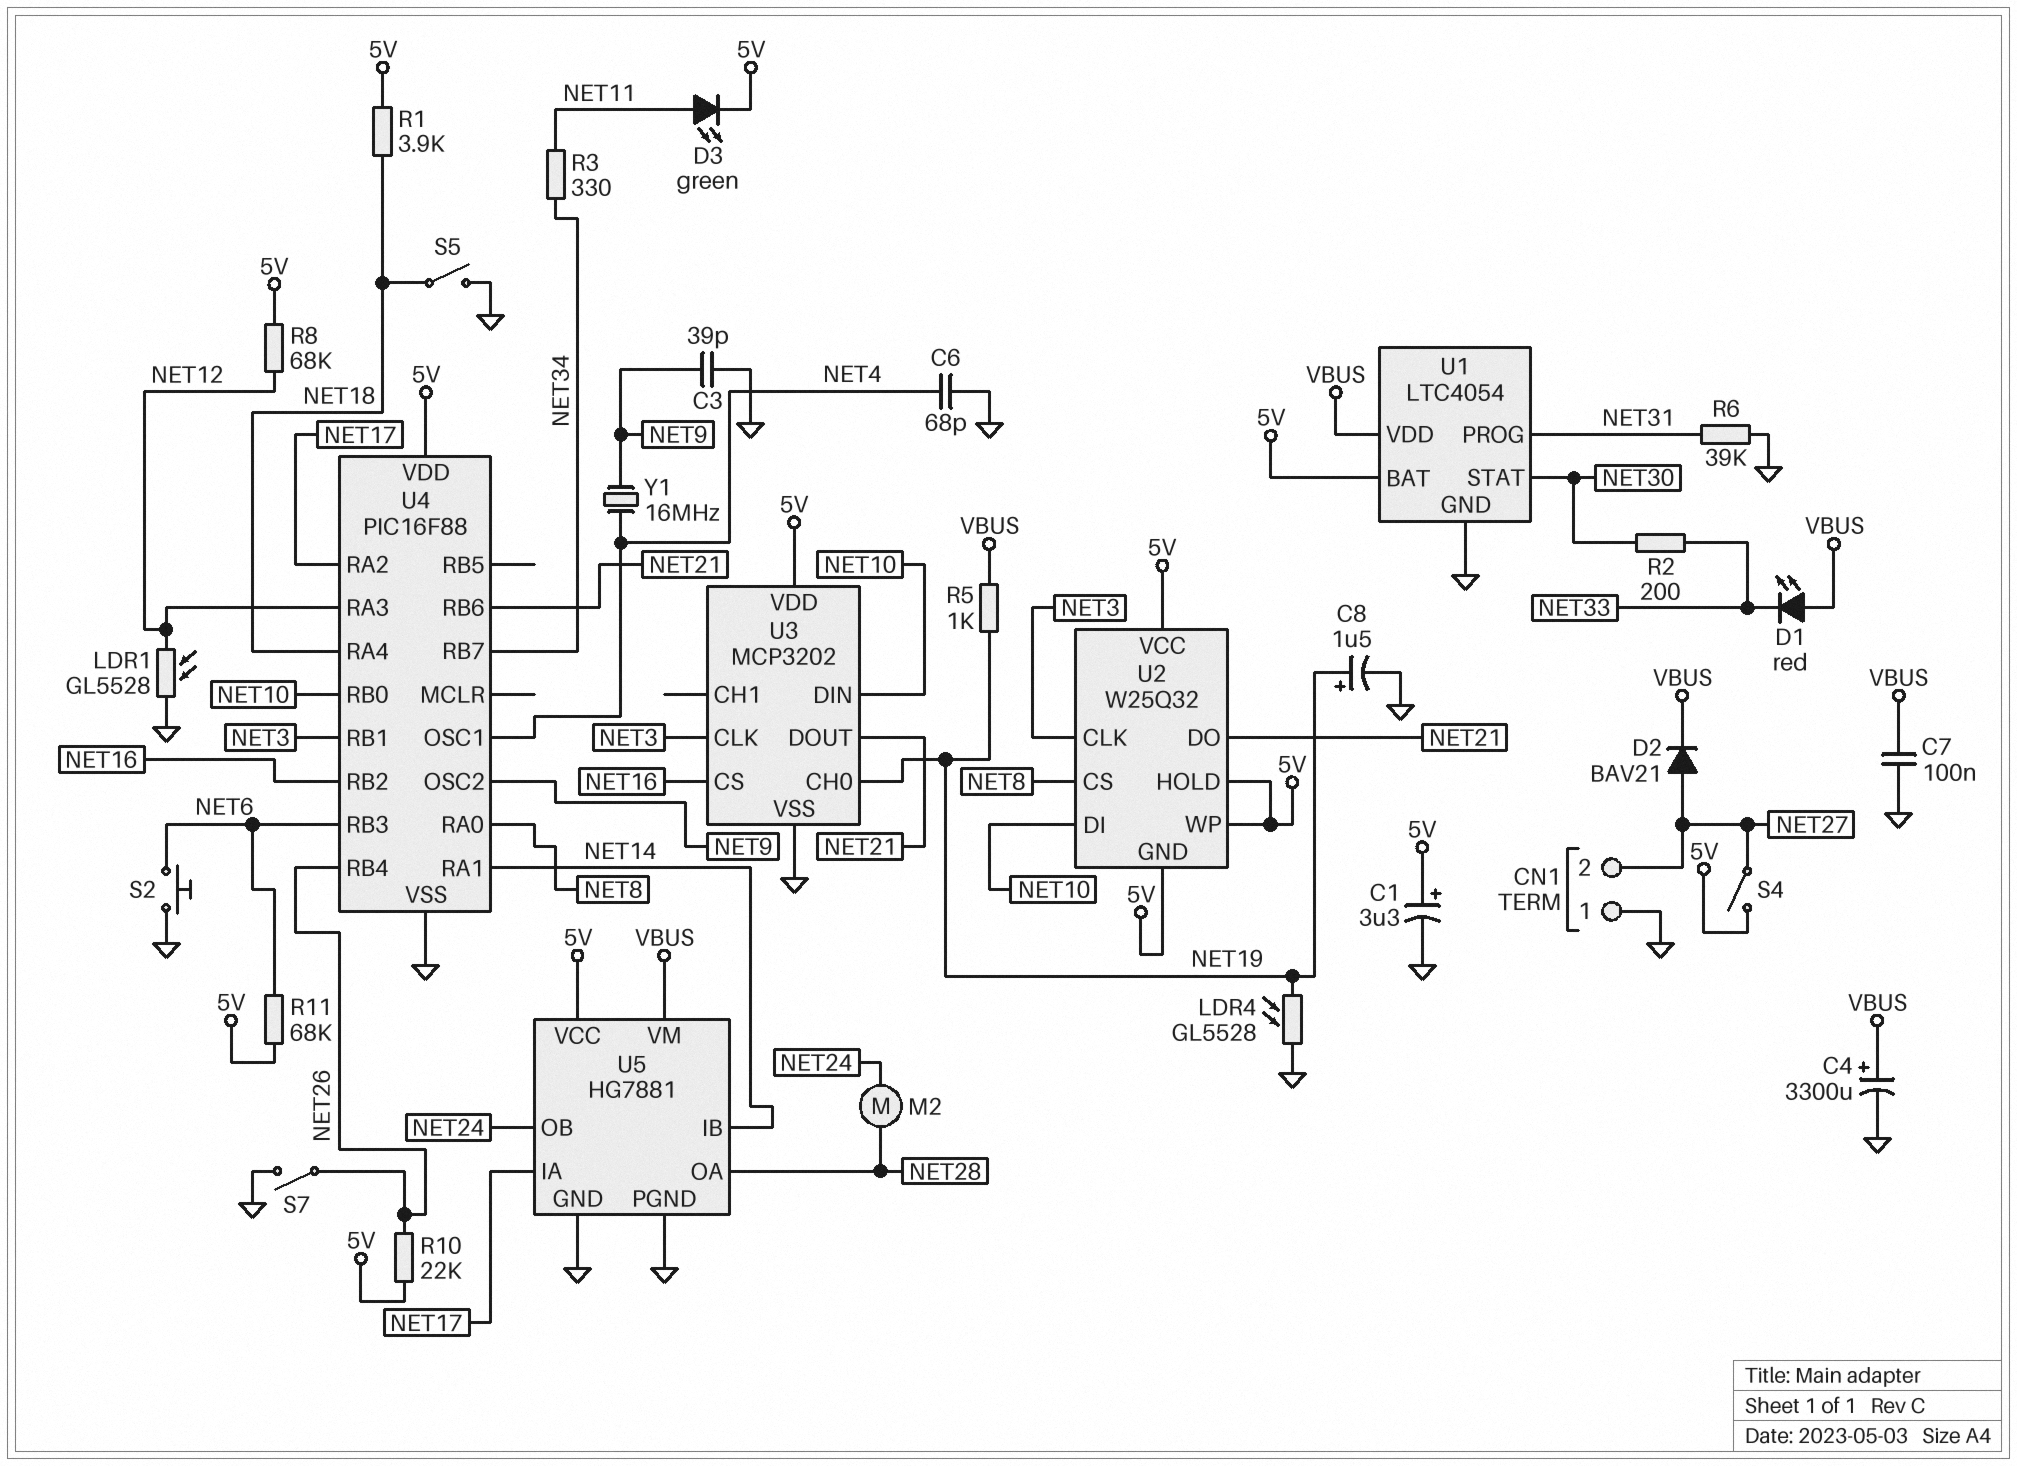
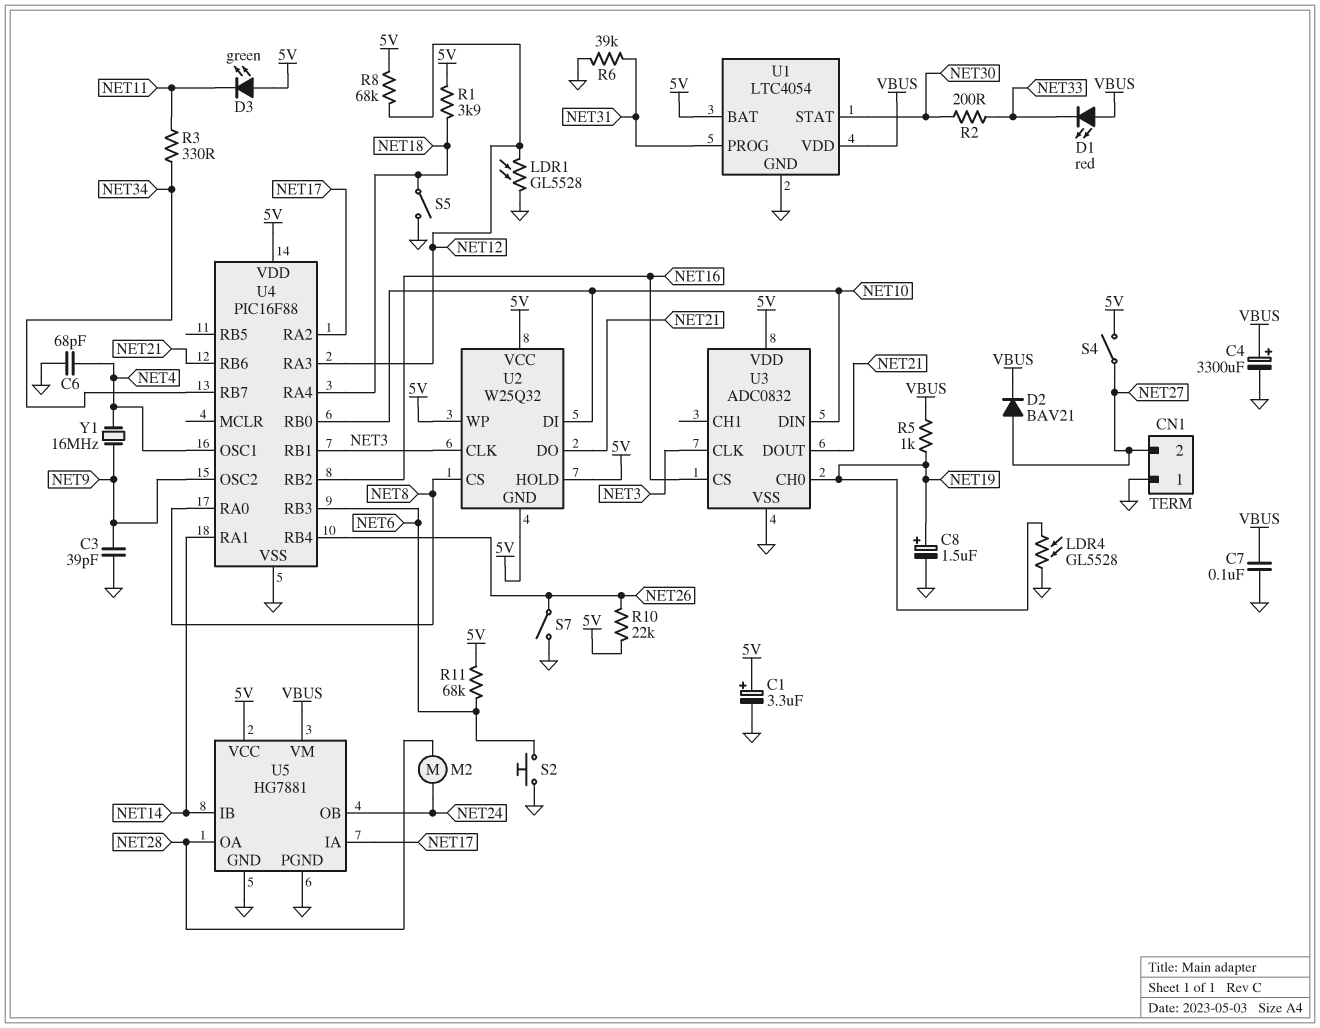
D3: LED green (A NET11, K 5V) -> LED green (A 5V, K NET11)
U3: MCP3202 -> ADC0832

